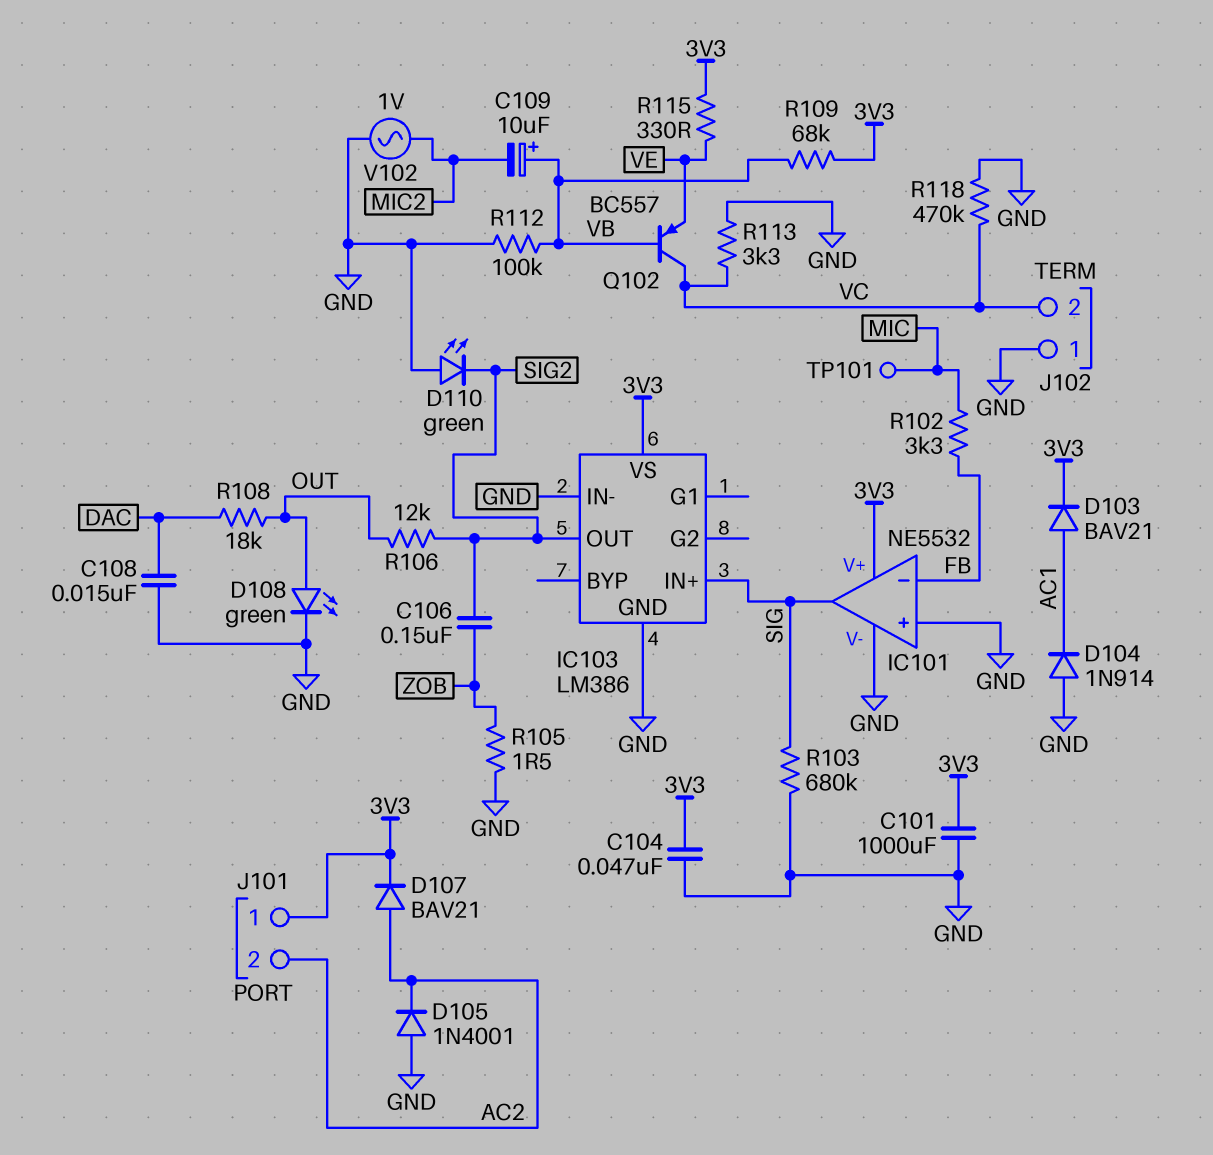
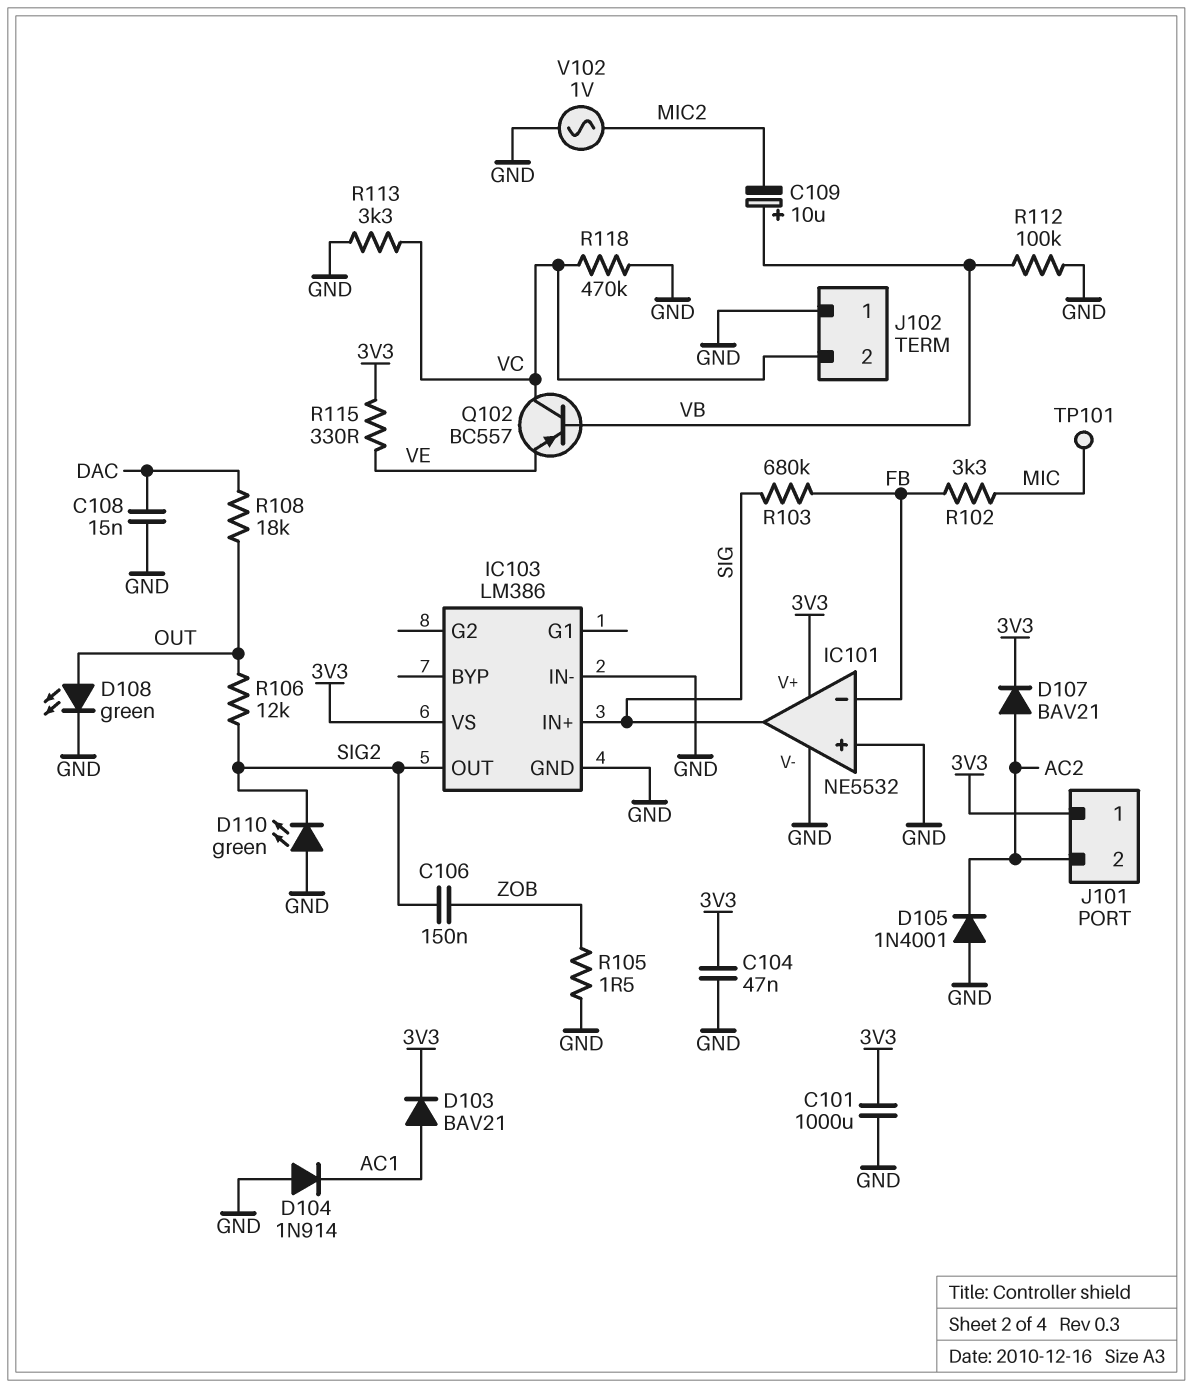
R103: 680k (GND, SIG) -> 680k (FB, SIG)
R109: 68k (3V3, VB) -> none

